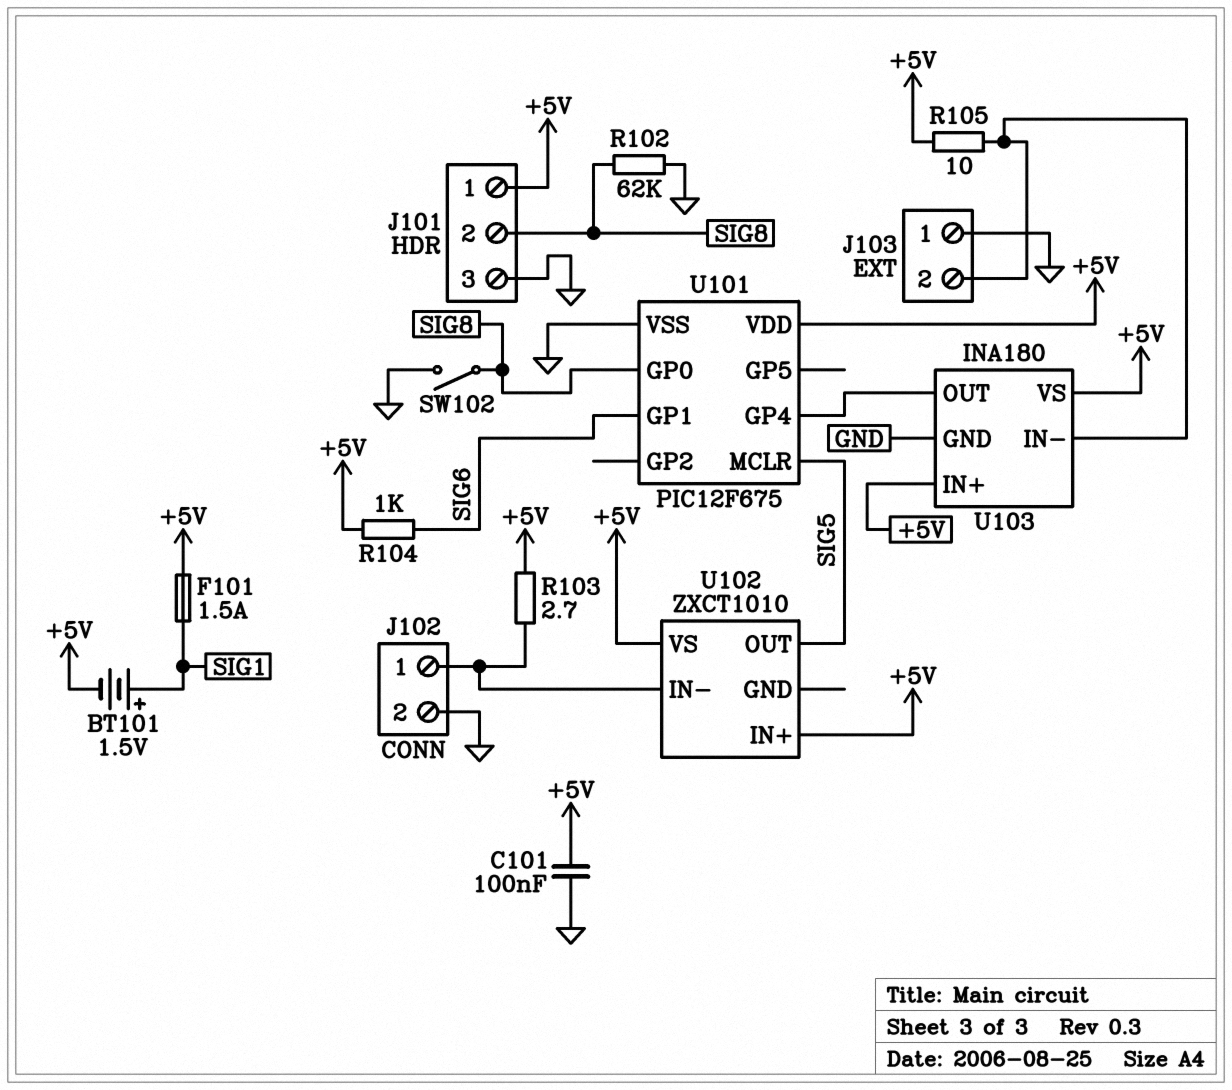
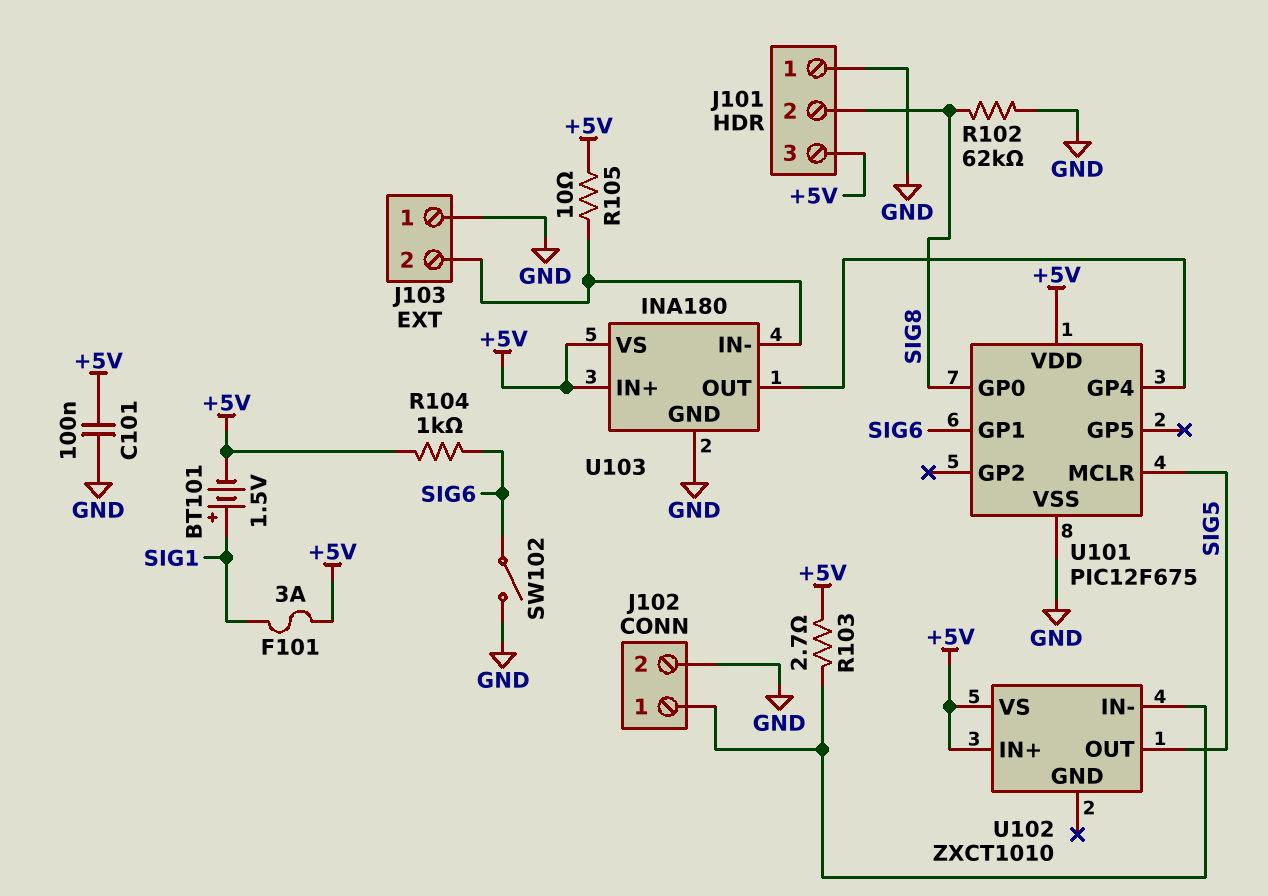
F101: 1.5A (+5V, SIG1) -> 3A (+5V, SIG1)
J101 pin 1: +5V -> GND
J101 pin 3: GND -> +5V
SW102: switch (GND, SIG8) -> switch (GND, SIG6)

